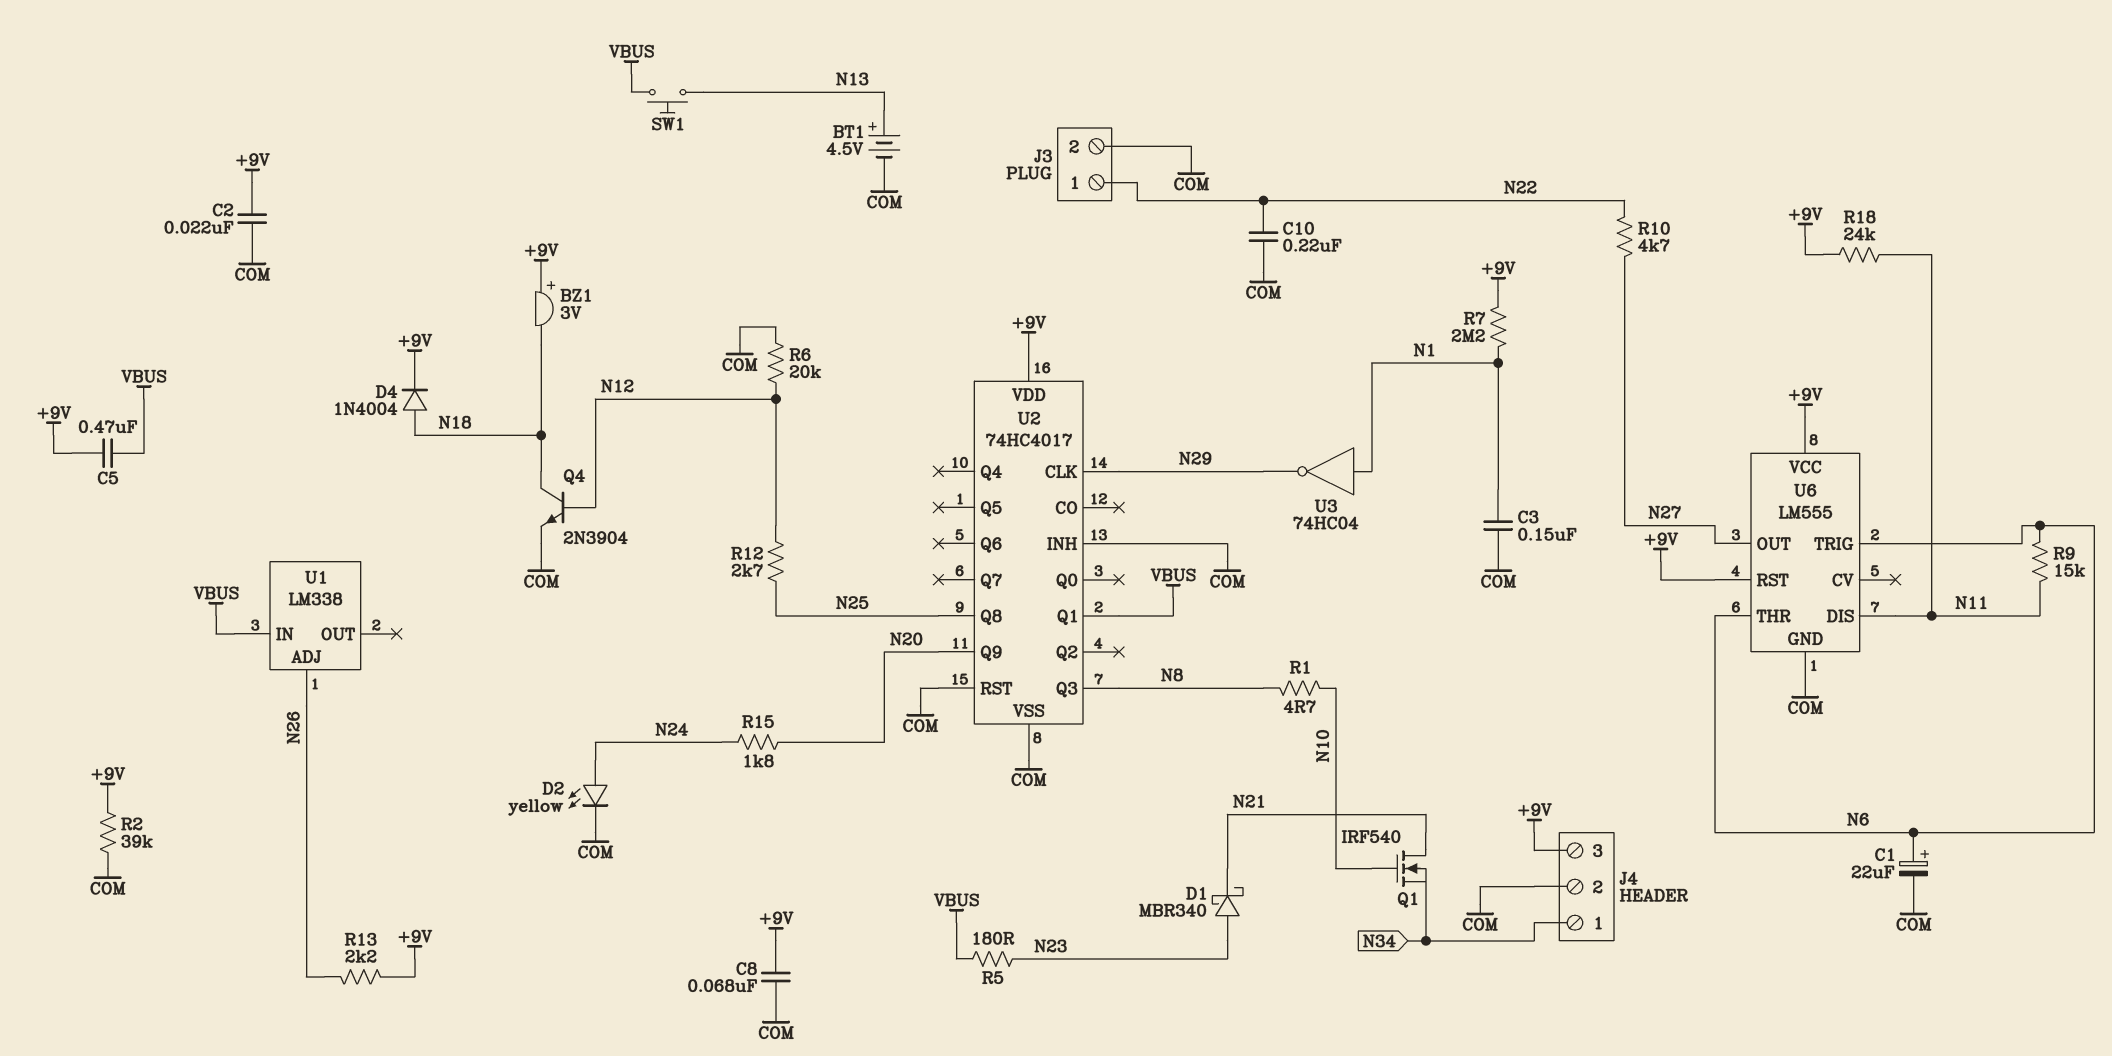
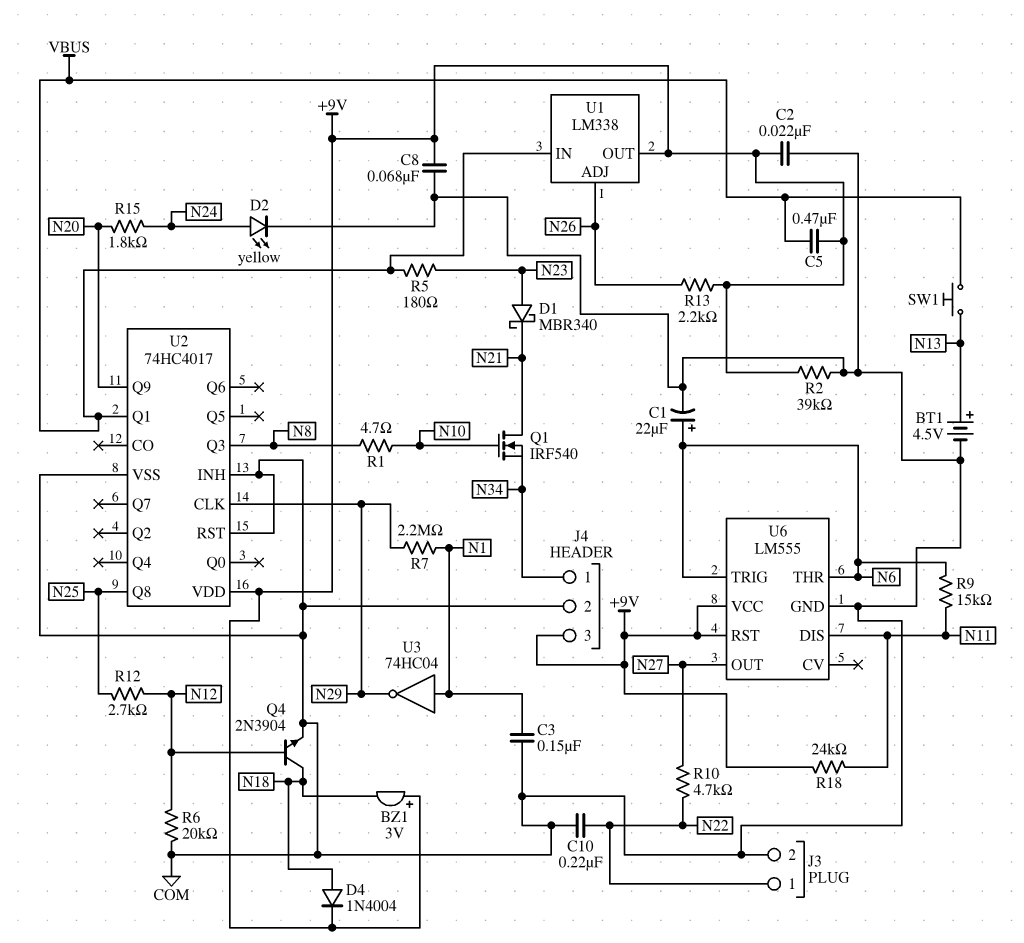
R7: 2.2M (+9V, N1) -> 2.2M (N1, N29)
U1 pin OUT: none -> +9V

